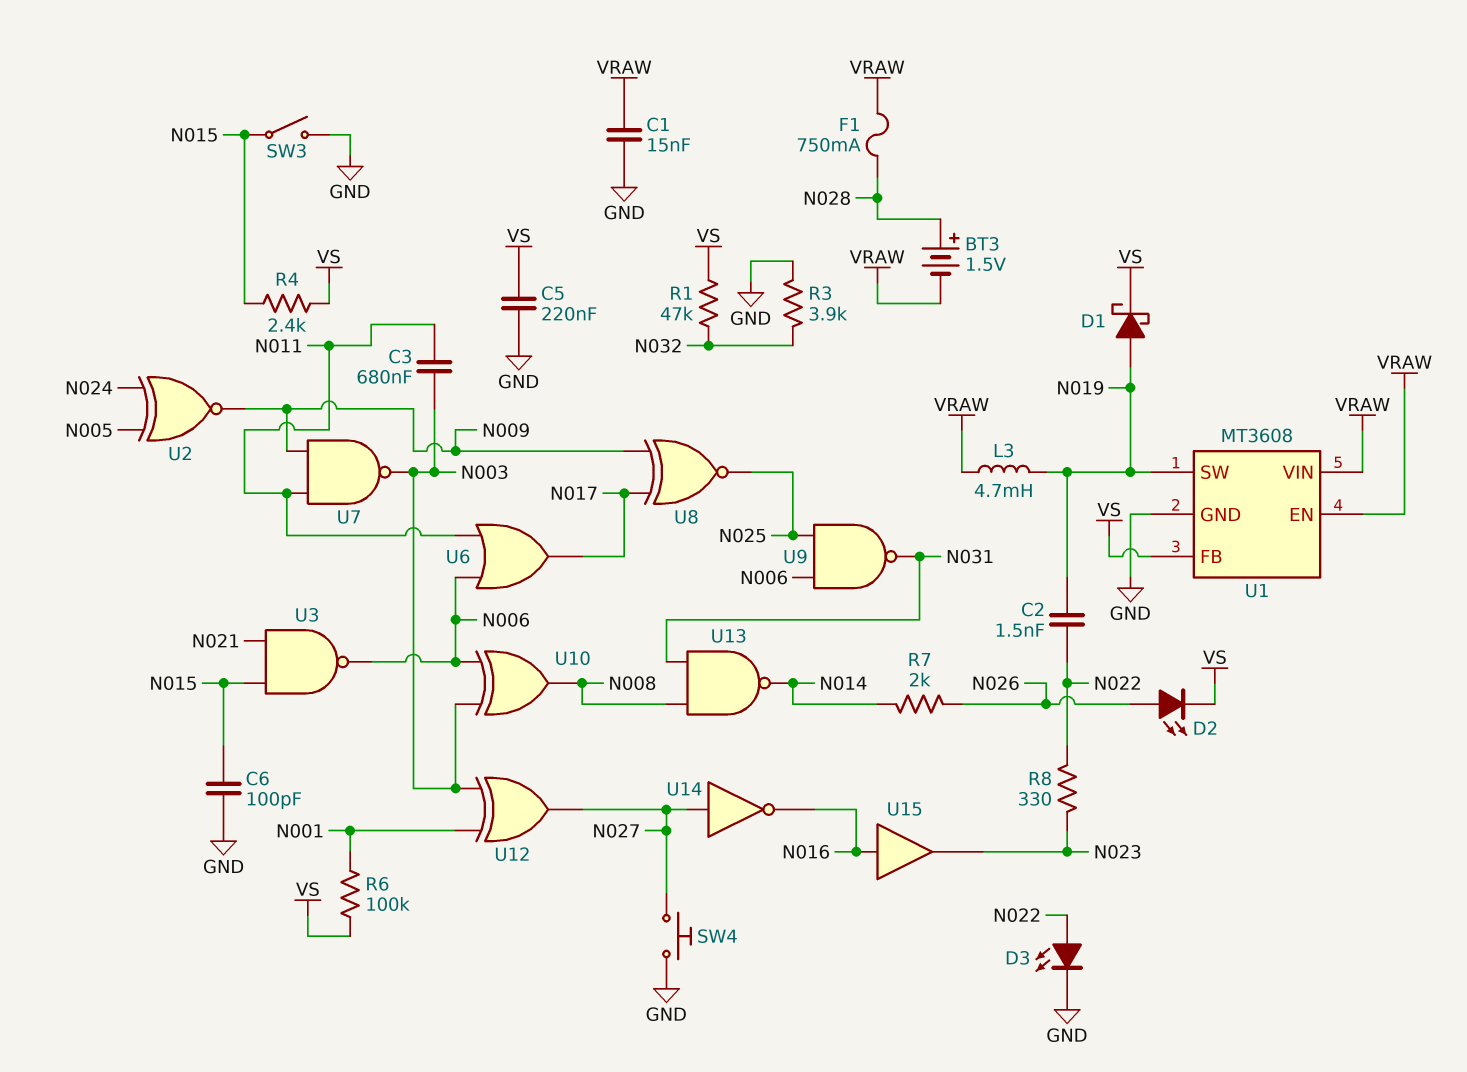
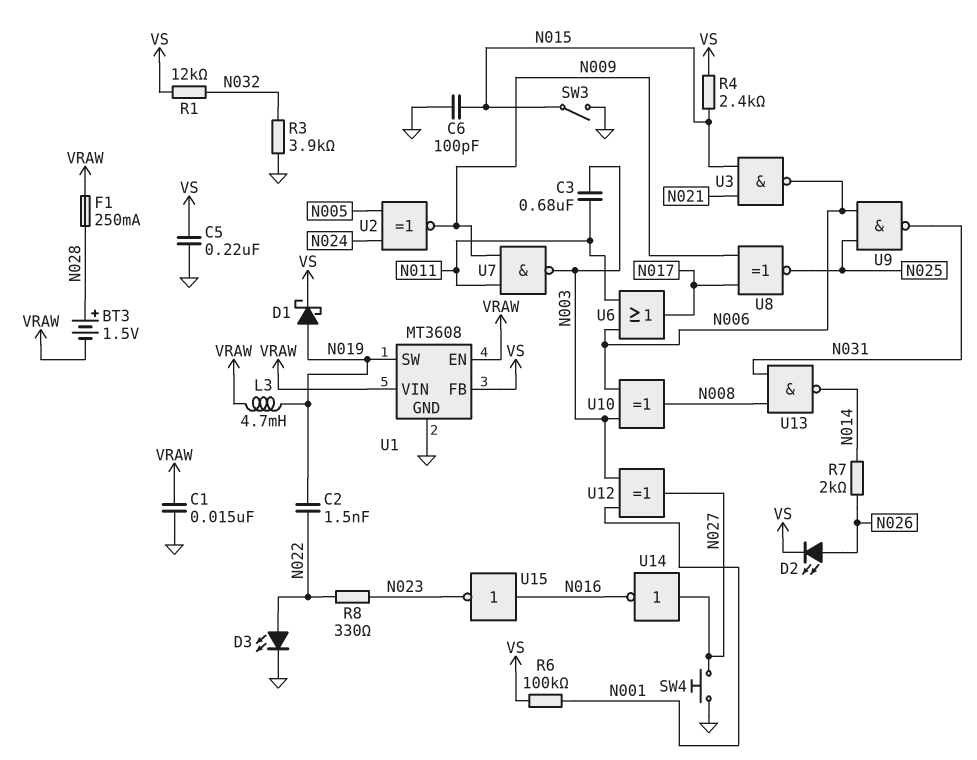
F1: 750mA (N028, VRAW) -> 250mA (N028, VRAW)
R1: 47k (N032, VS) -> 12k (N032, VS)
U15: buffer (in N016, out N023) -> NOT (in N016, out N023)

